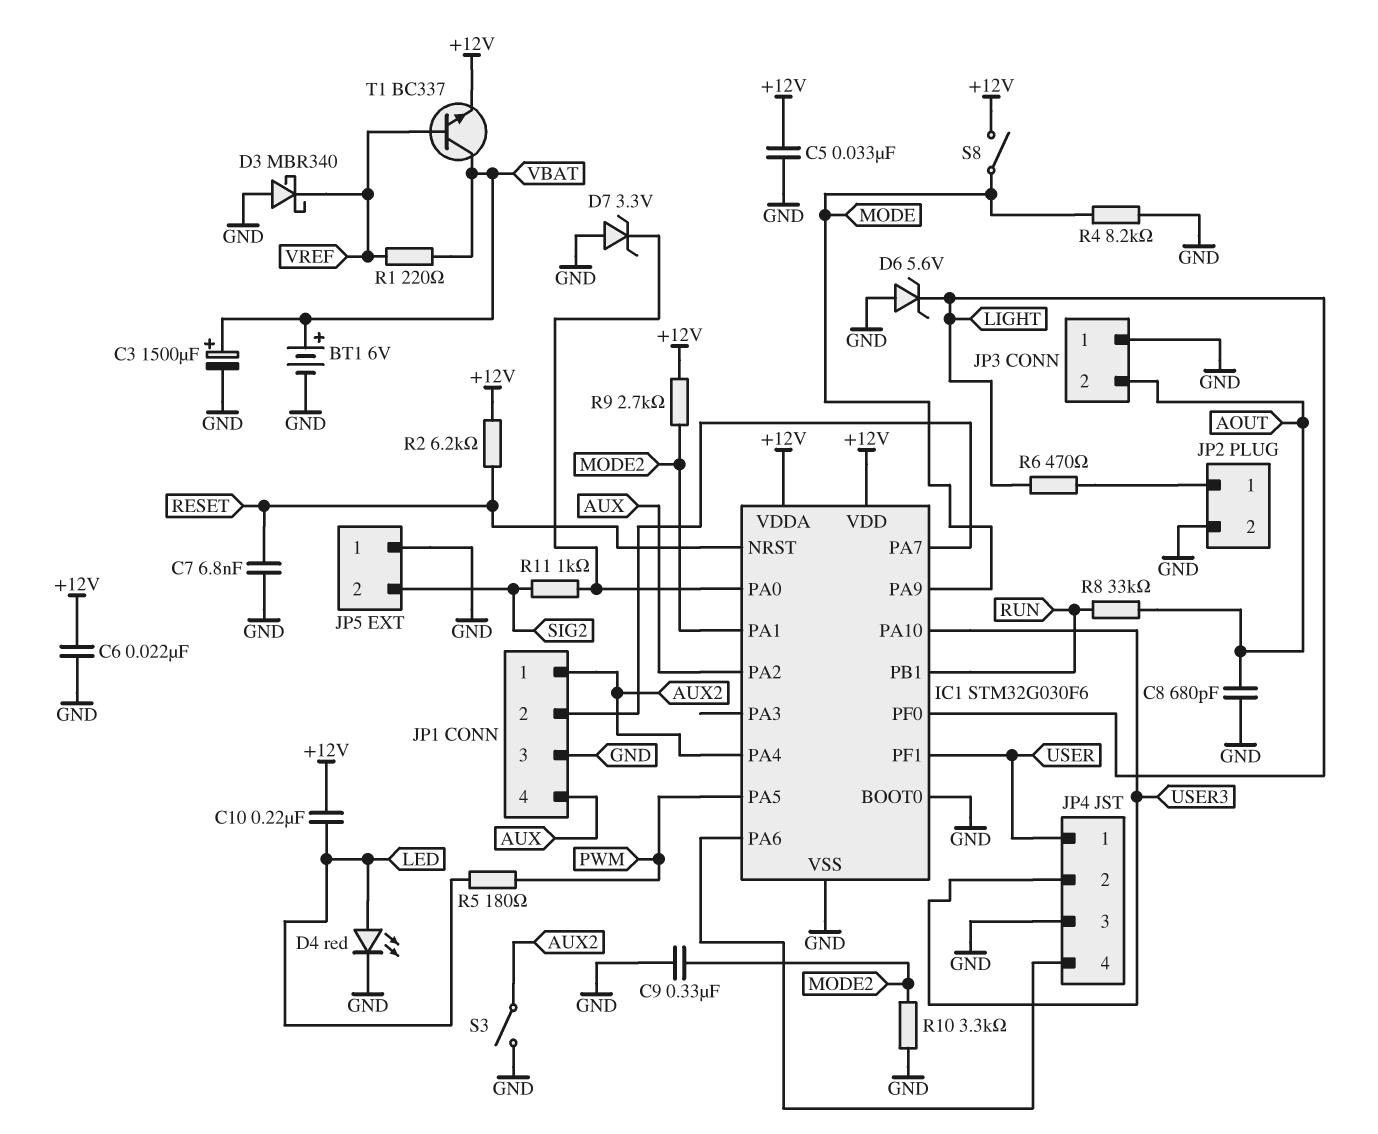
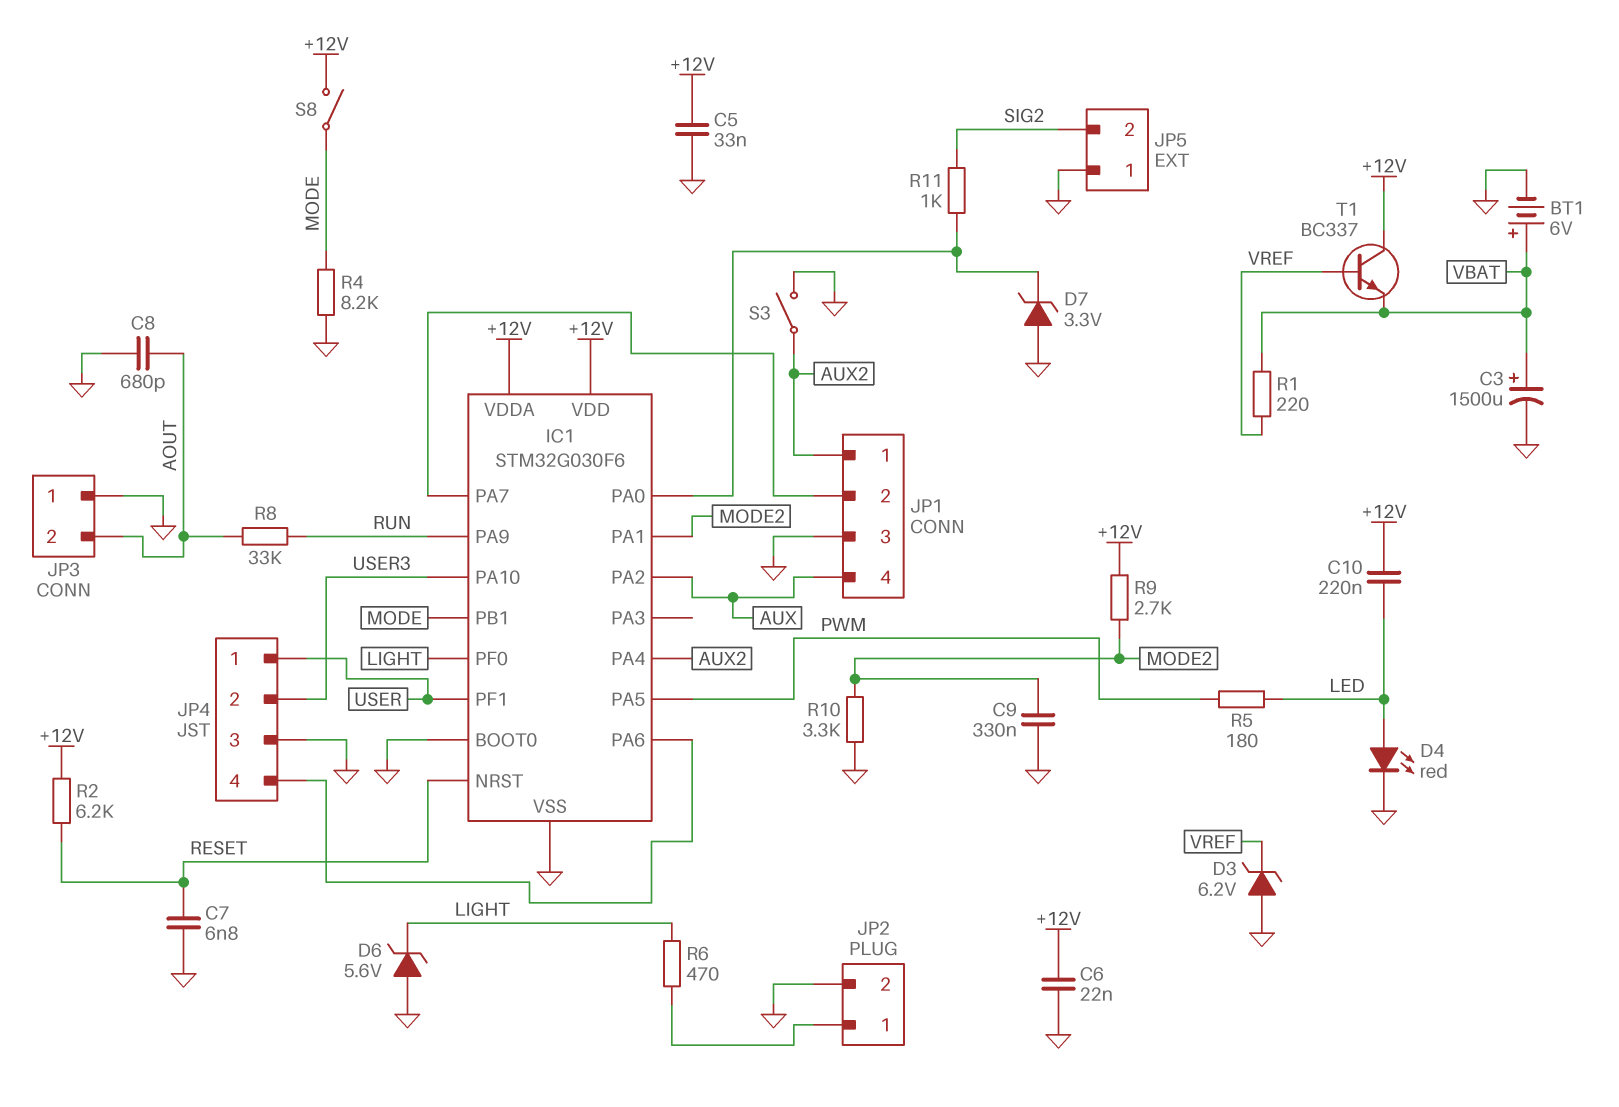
D3: schottky MBR340 (A GND, K VREF) -> zener 6.2V (A GND, K VREF)
IC1 pin PA9: MODE -> RUN
IC1 pin PB1: RUN -> MODE
T1: NPN BC337 (B VREF, C VBAT, E +12V) -> NPN BC337 (B VREF, C +12V, E VBAT)

